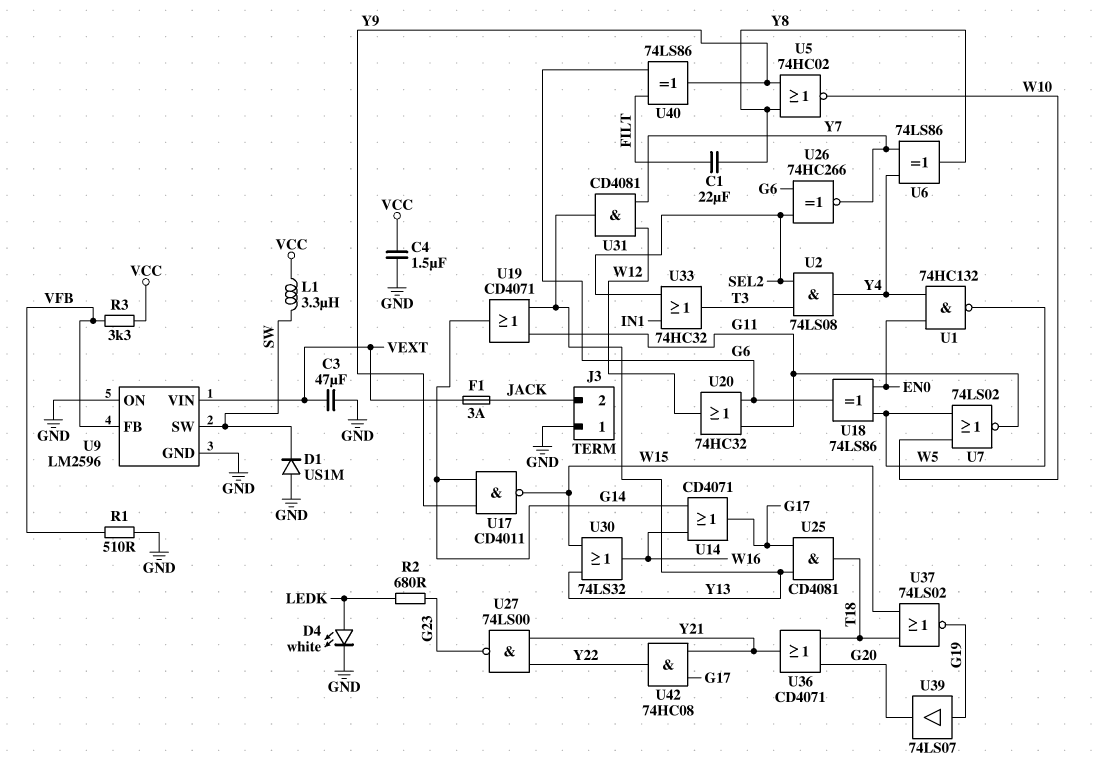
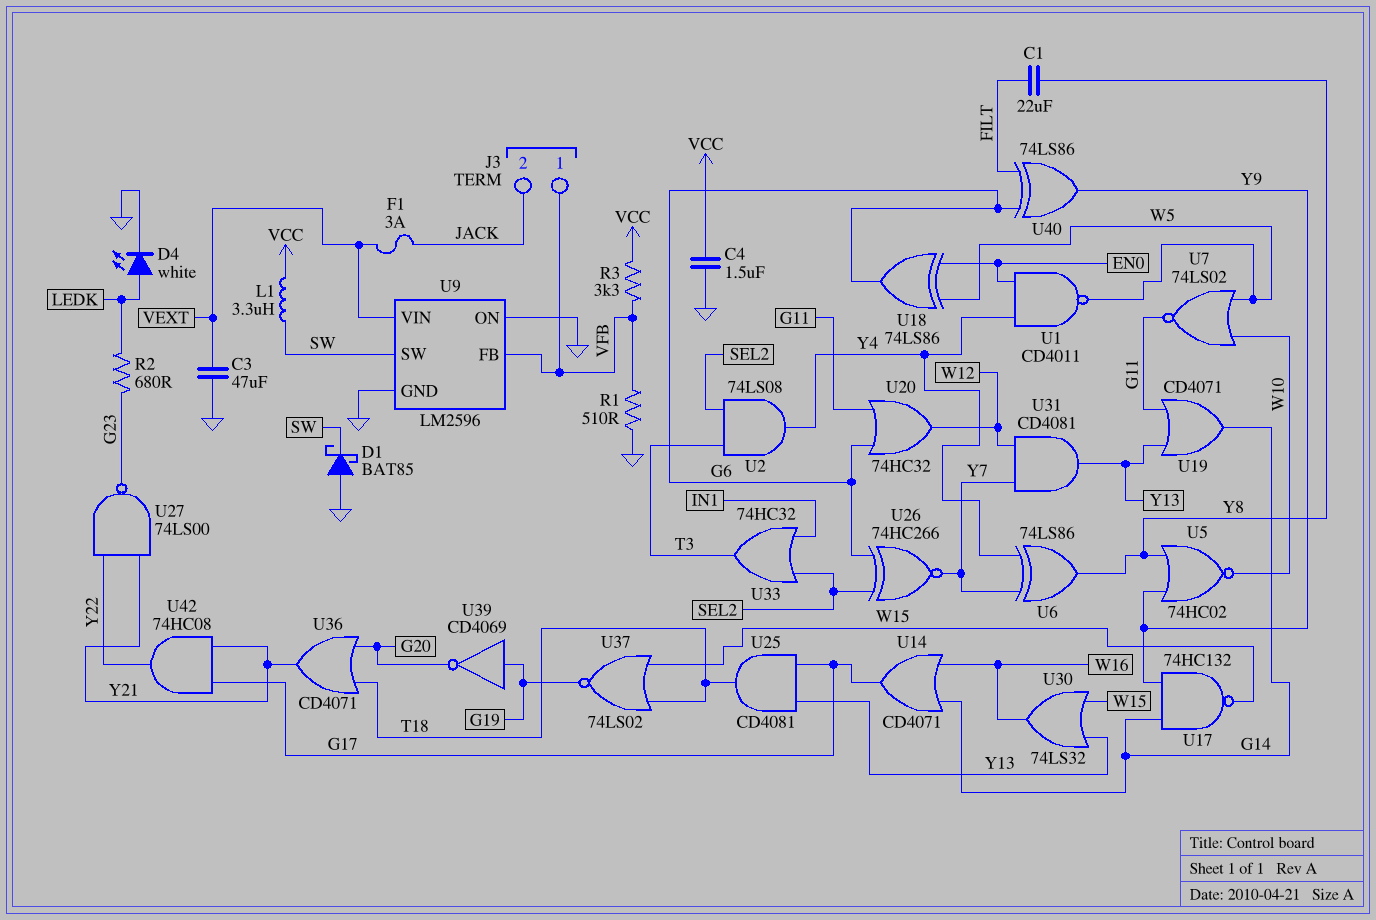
D1: diode US1M (A GND, K SW) -> schottky BAT85 (A GND, K SW)
J3 pin 1: GND -> VFB
U1: NAND 74HC132 (in EN0, in Y4, out W5) -> NAND CD4011 (in EN0, in Y4, out W5)
U17: NAND CD4011 (in G14, in Y9, out W15) -> NAND 74HC132 (in G14, in Y9, out W15)
U39: buffer 74LS07 (in G19, out G20) -> NOT CD4069 (in G19, out G20)

